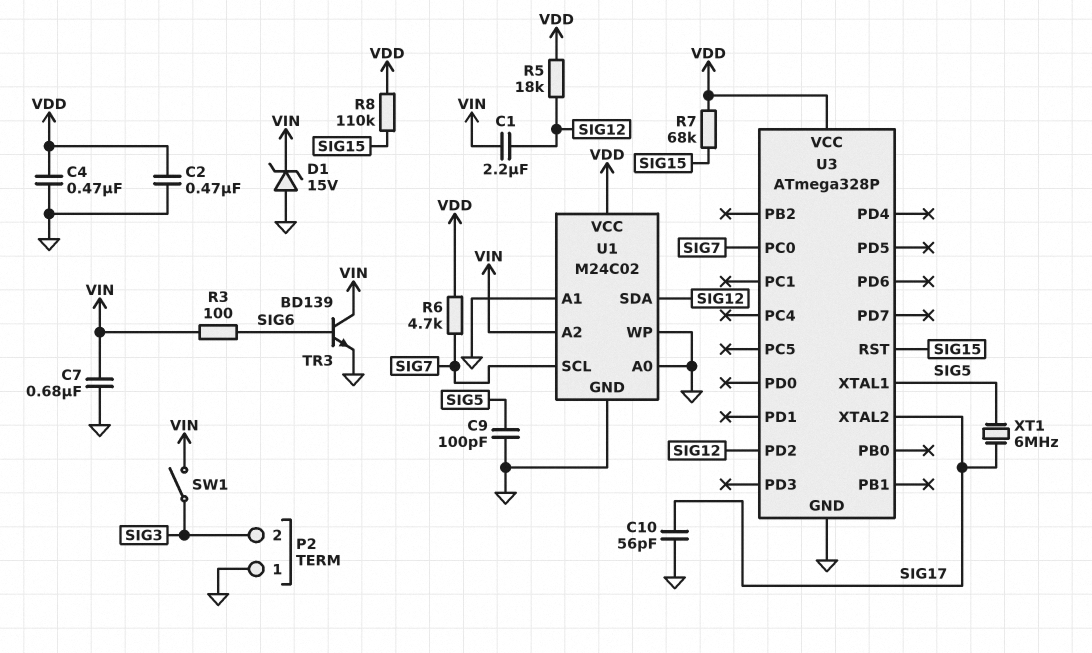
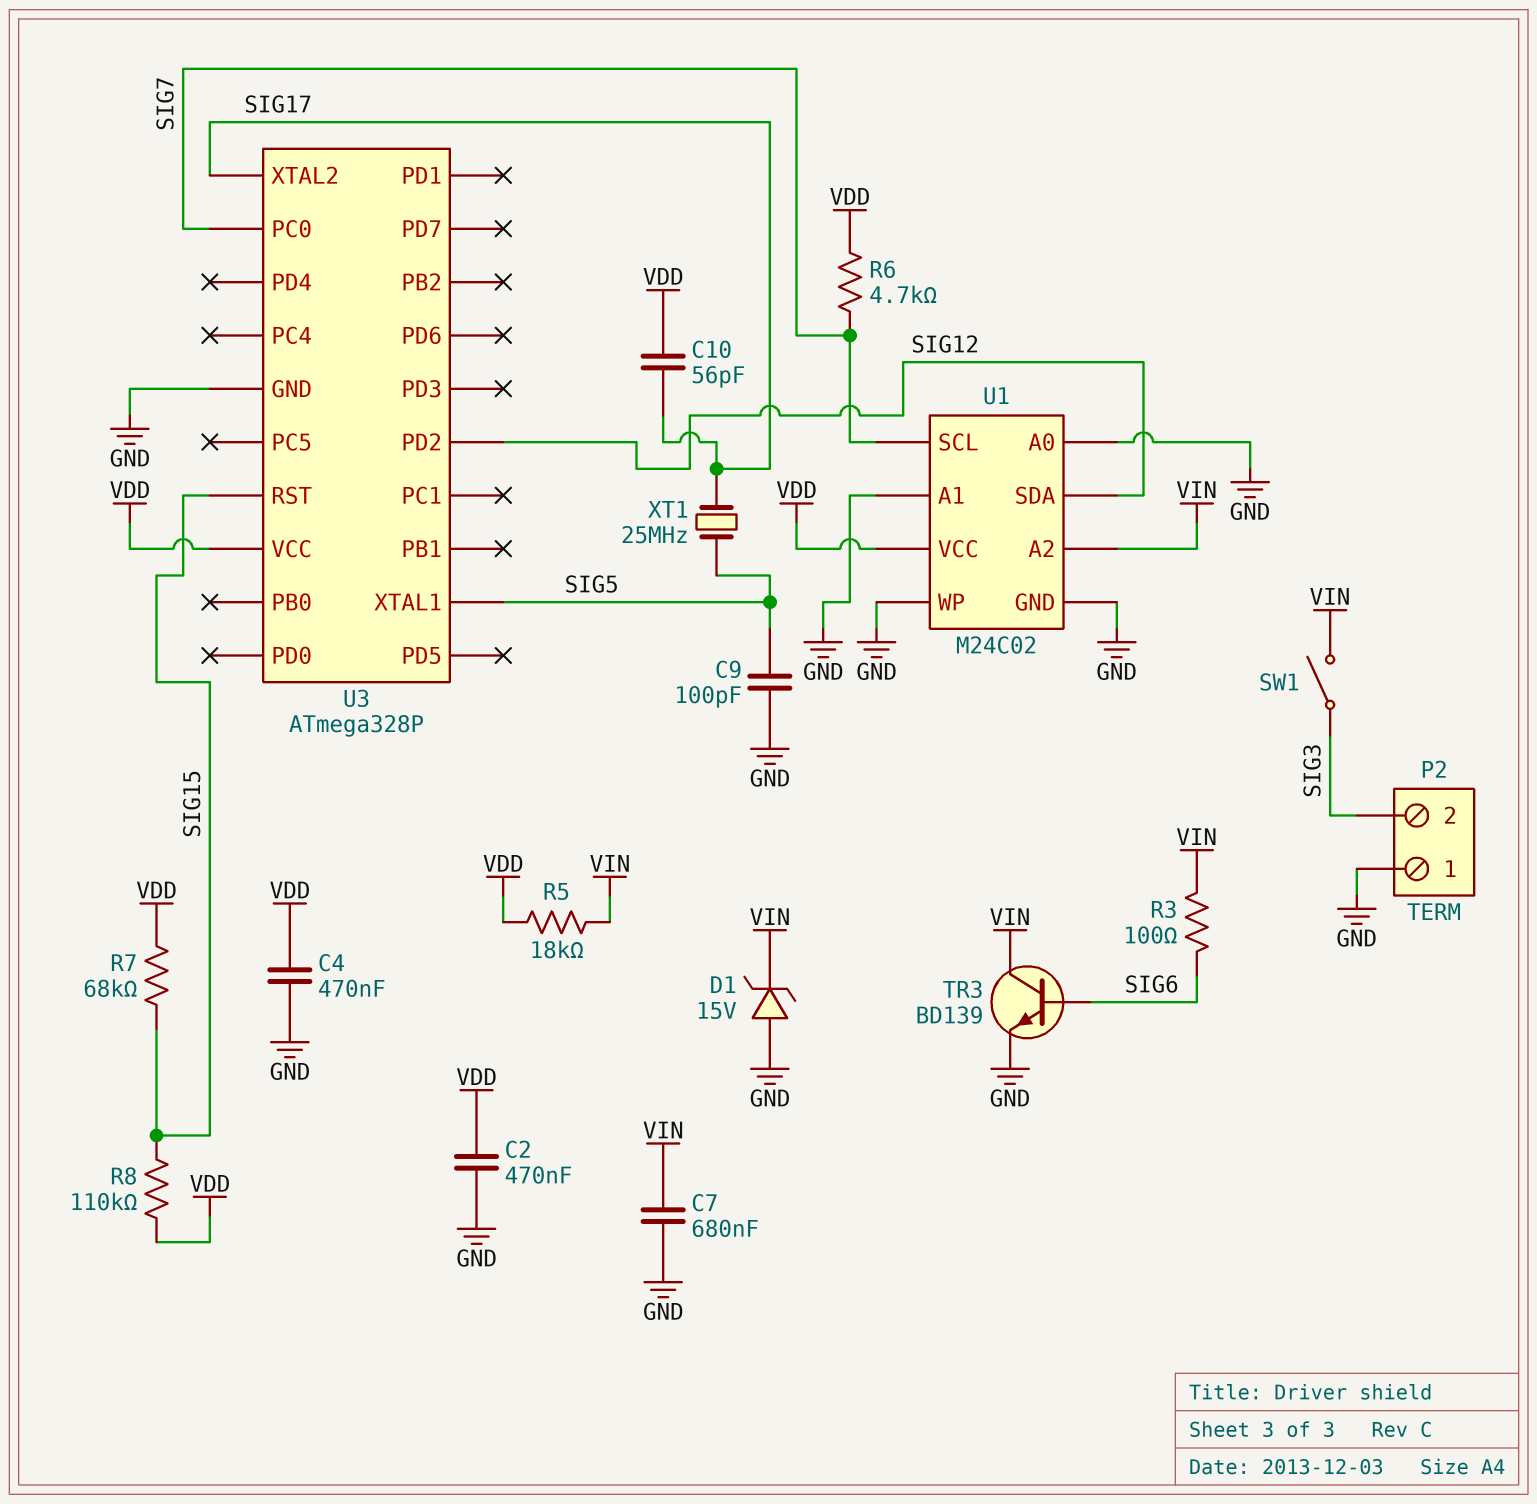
C1: 2.2uF (SIG12, VIN) -> none
C10: 56pF (GND, SIG17) -> 56pF (SIG17, VDD)
R5: 18k (SIG12, VDD) -> 18k (VDD, VIN)
XT1: 6MHz (SIG5, SIG17) -> 25MHz (SIG5, SIG17)

